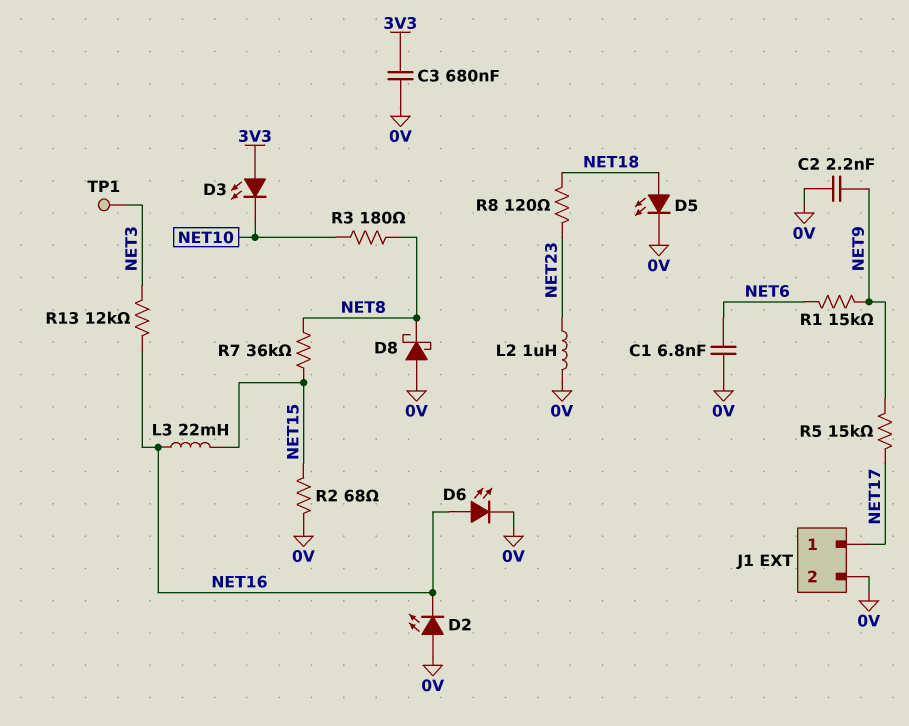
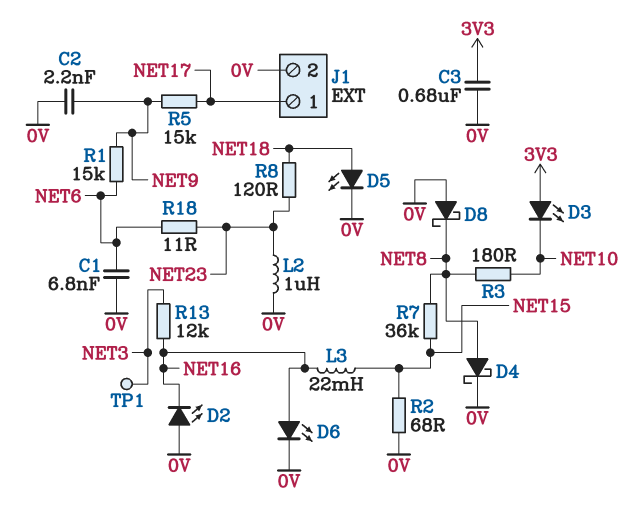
D4: none -> schottky (A NET8, K 0V)
R18: none -> 11 (NET6, NET23)

